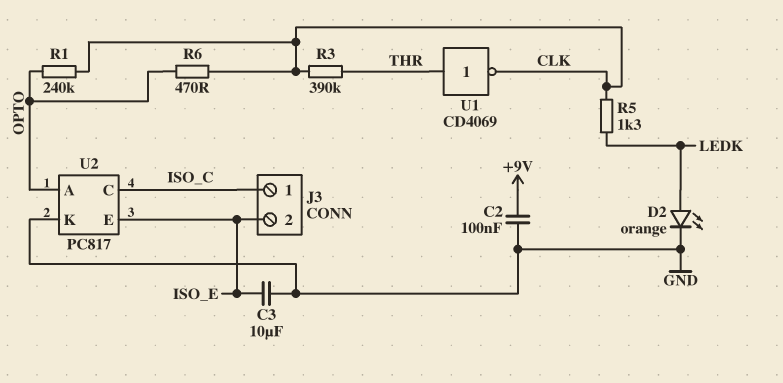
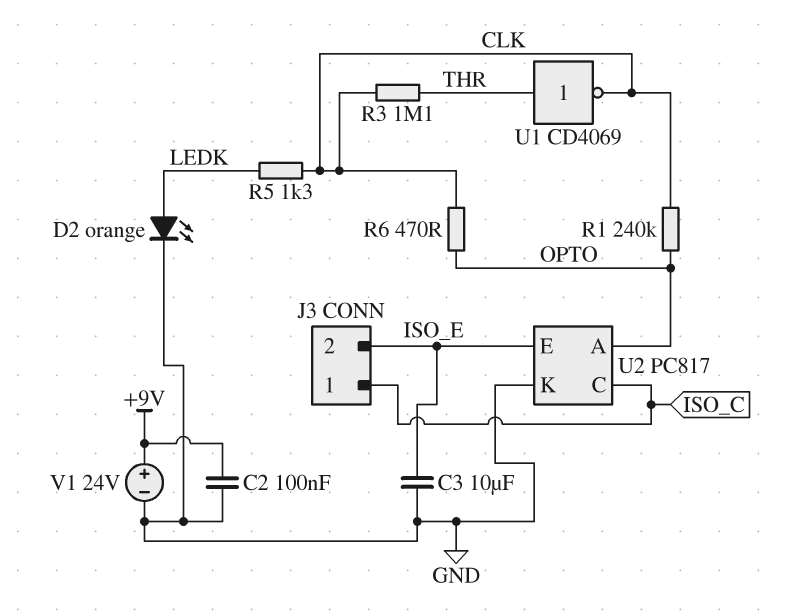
R3: 390k (CLK, THR) -> 1.1M (CLK, THR)
V1: none -> 24V (plus +9V, minus GND)

